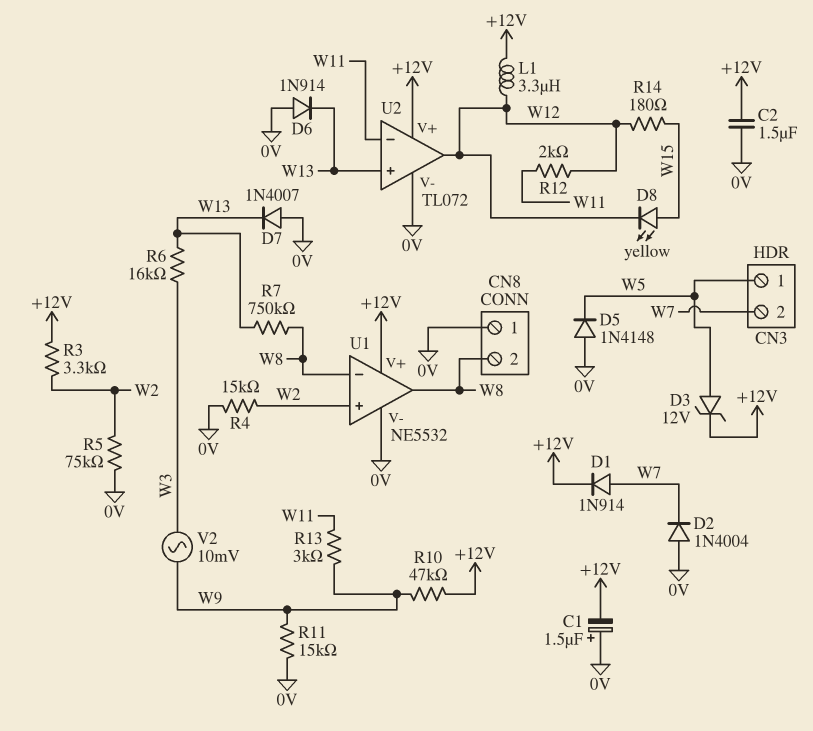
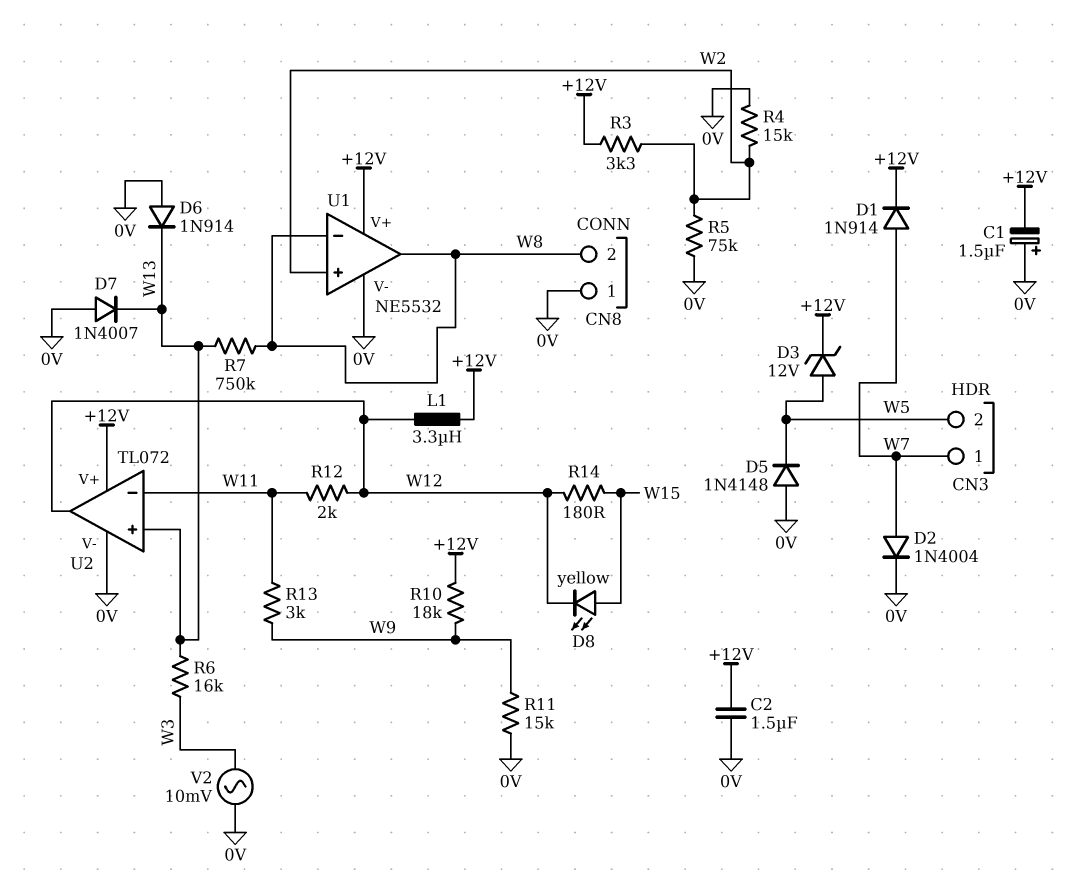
CN3 pin 1: W5 -> W7
CN3 pin 2: W7 -> W5
D2: diode 1N4004 (A 0V, K W7) -> diode 1N4004 (A W7, K 0V)
R10: 47k (+12V, W9) -> 18k (+12V, W9)
V2: AC 10mV (W3, W9) -> AC 10mV (0V, W3)

